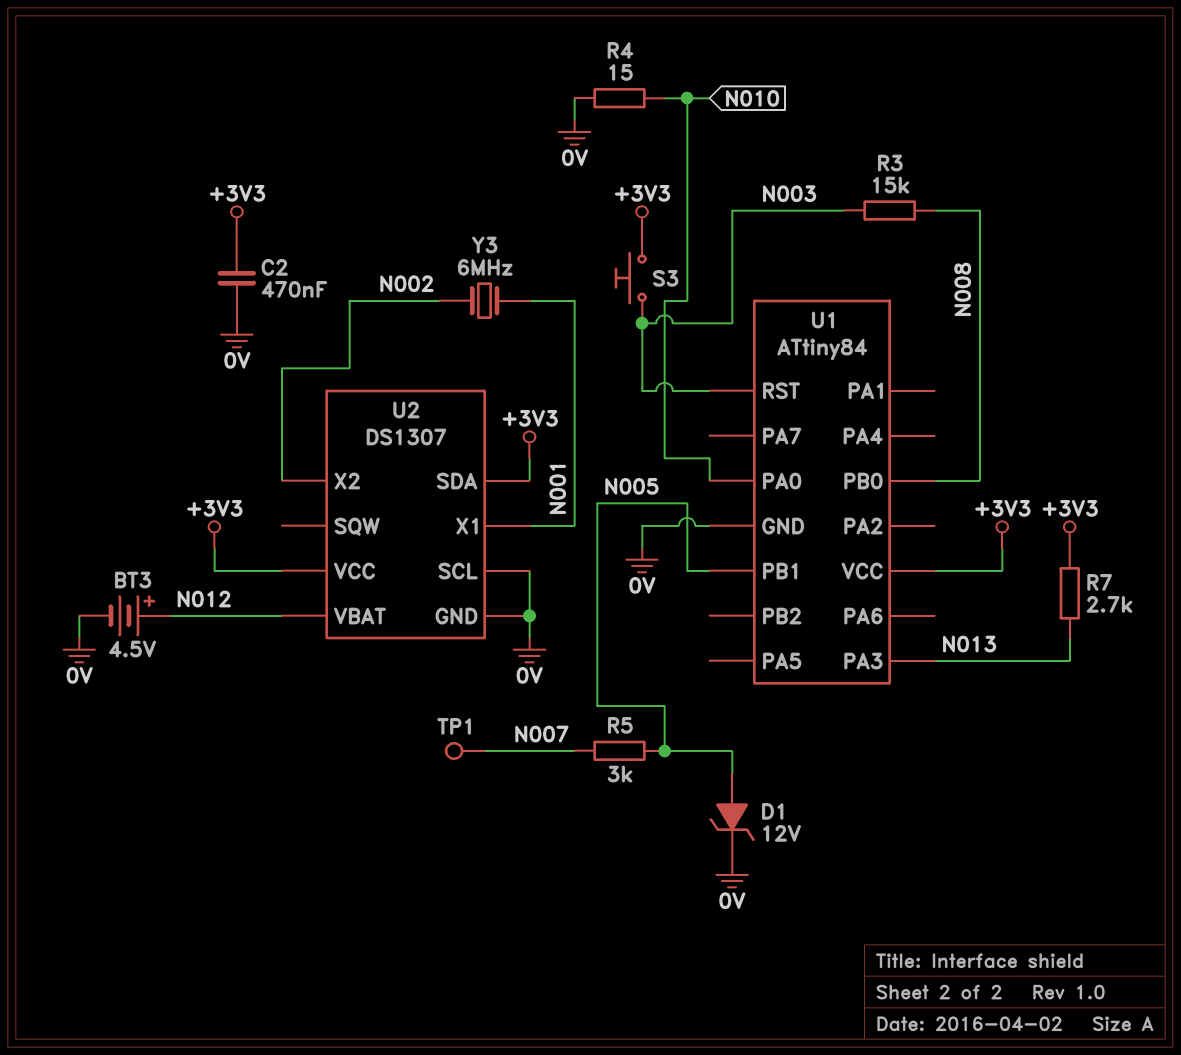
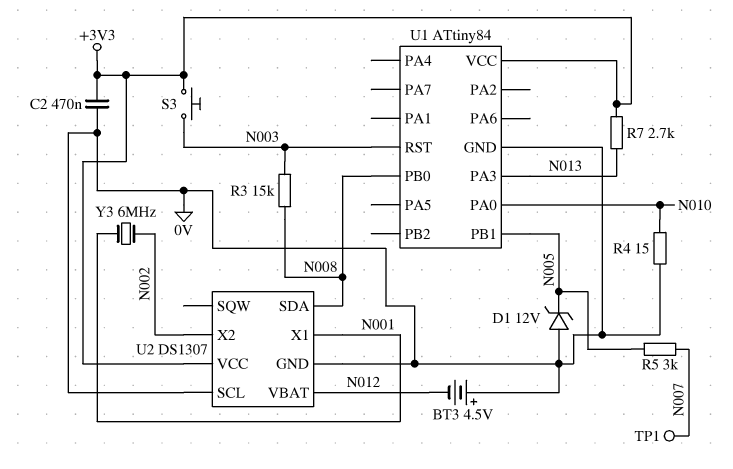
BT3: 4.5V (plus N012, minus 0V) -> 4.5V (plus 0V, minus N012)
D1: zener 12V (A N005, K 0V) -> zener 12V (A 0V, K N005)
U2 pin SDA: +3V3 -> N008

